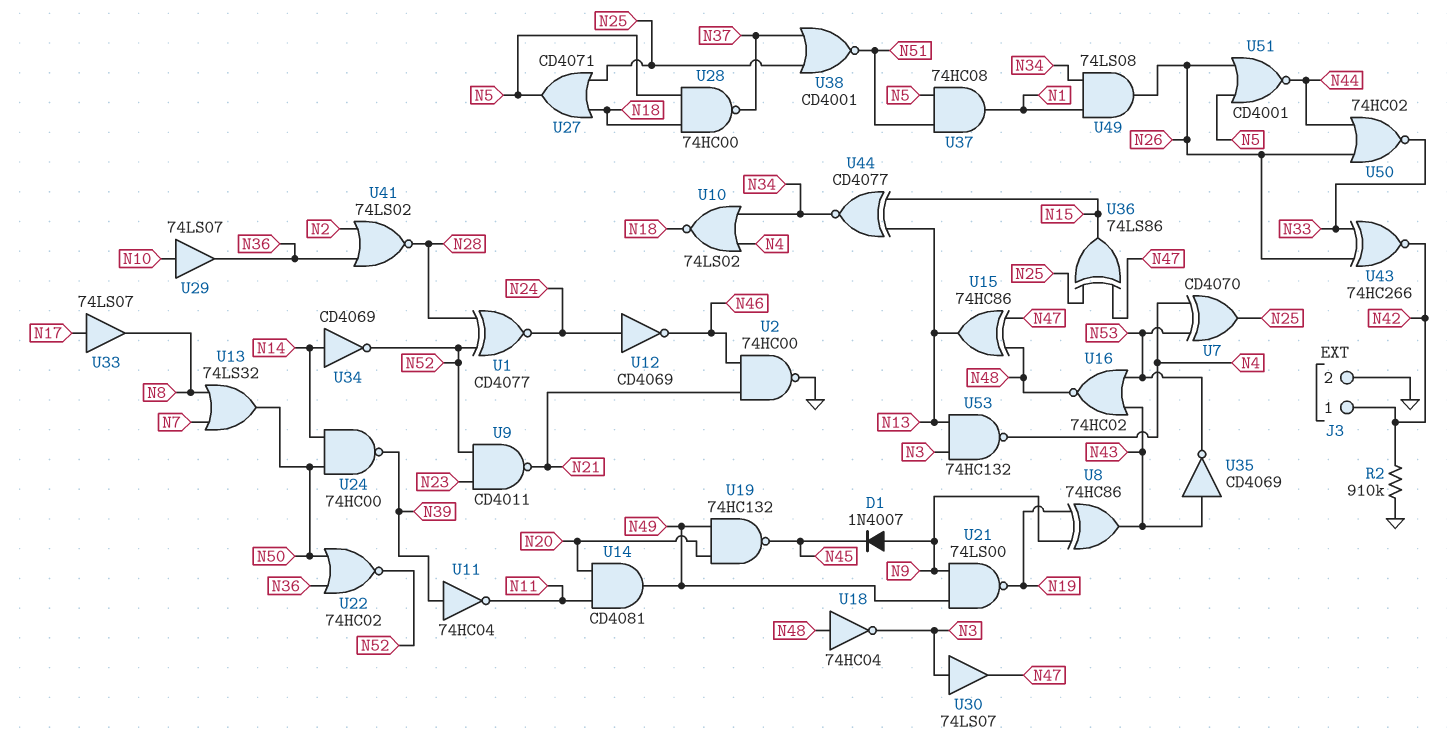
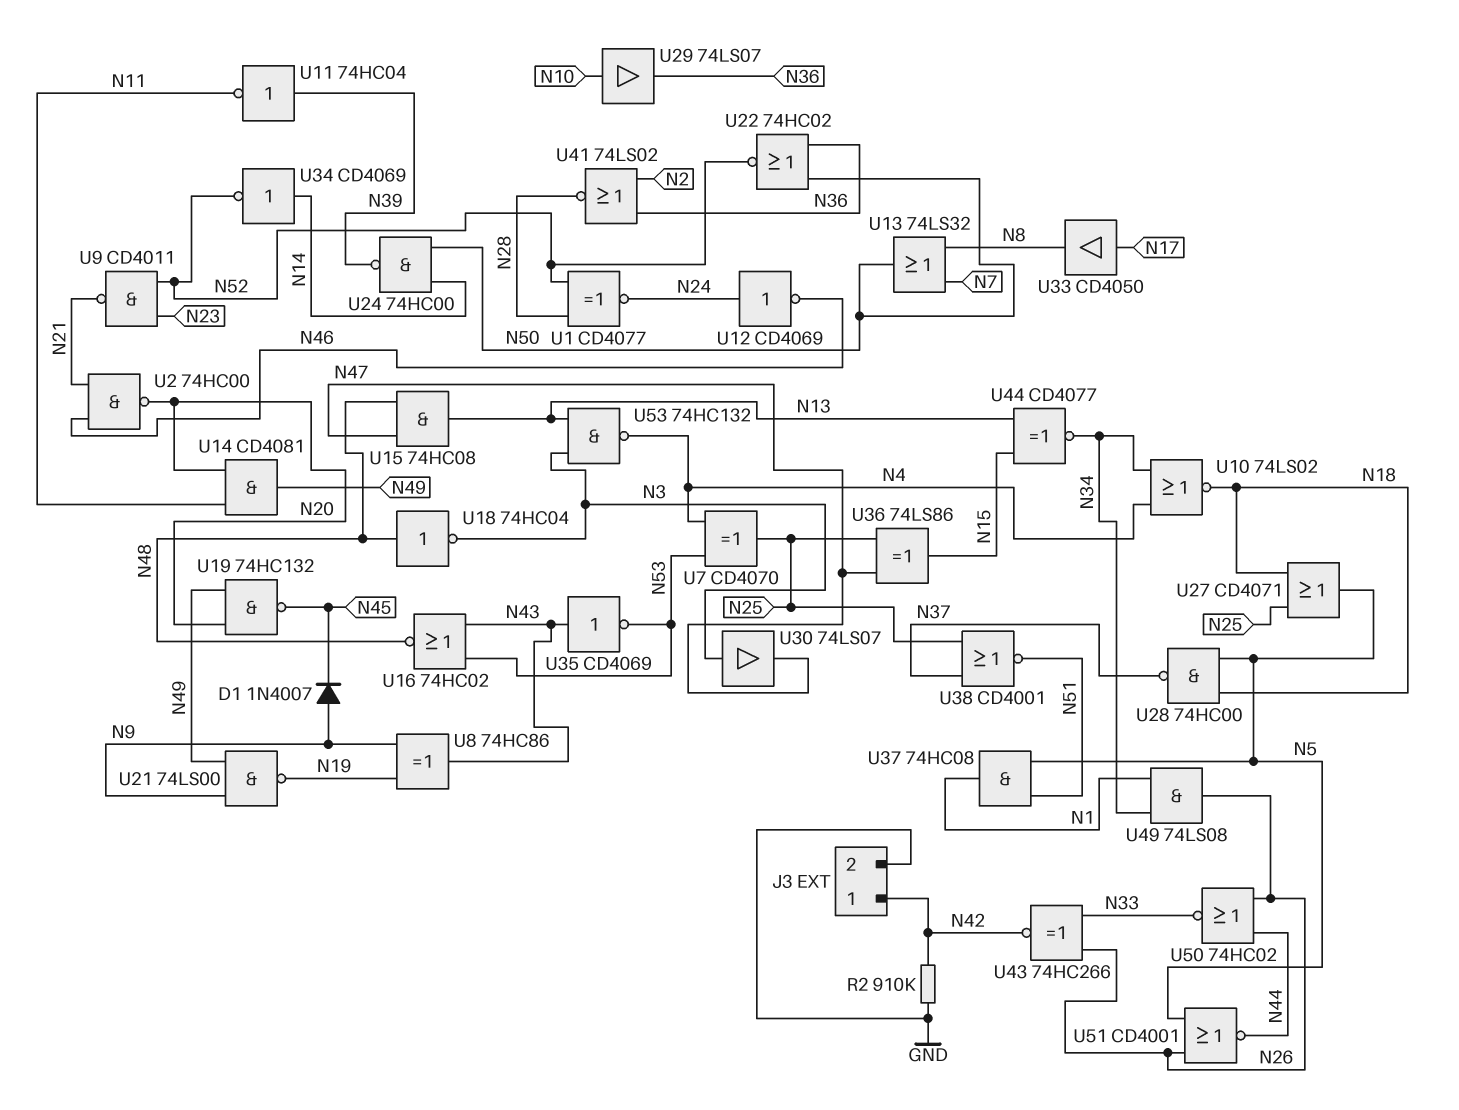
U2: NAND 74HC00 (in N21, in N46, out GND) -> NAND 74HC00 (in N21, in N46, out N20)
U15: XOR 74HC86 (in N47, in N48, out N13) -> AND 74HC08 (in N47, in N48, out N13)
U33: buffer 74LS07 (in N17, out N8) -> buffer CD4050 (in N17, out N8)

